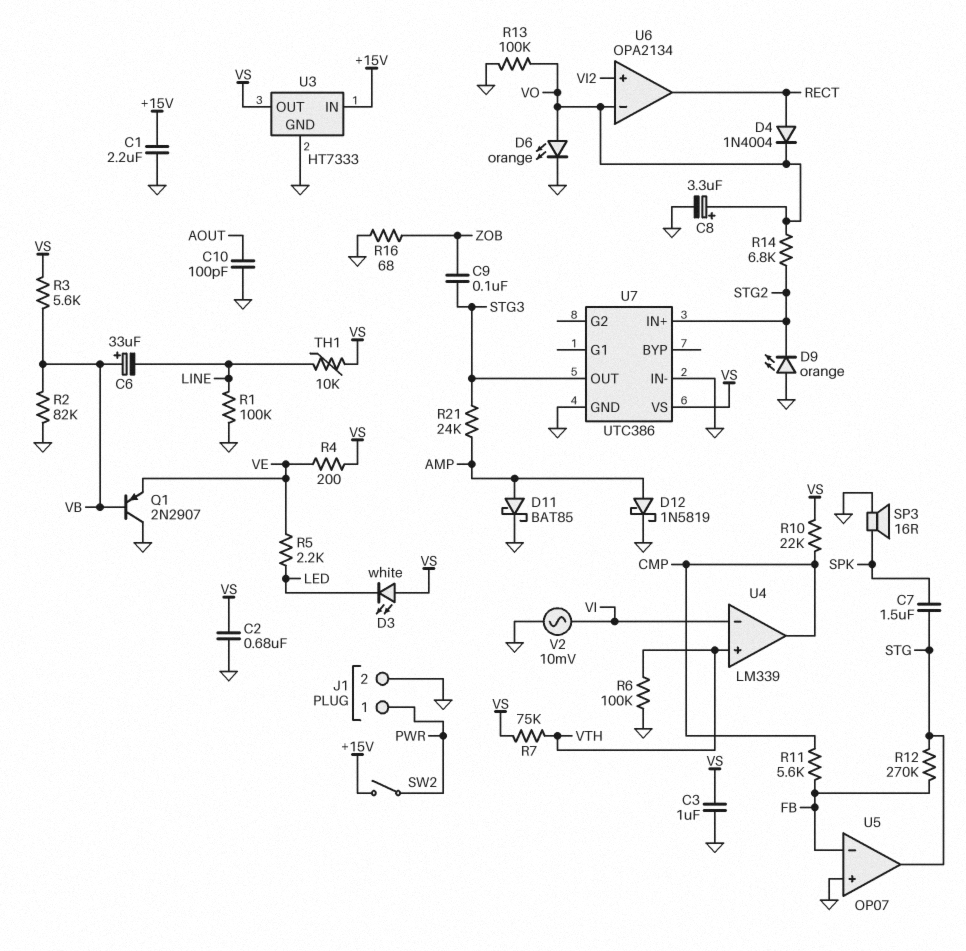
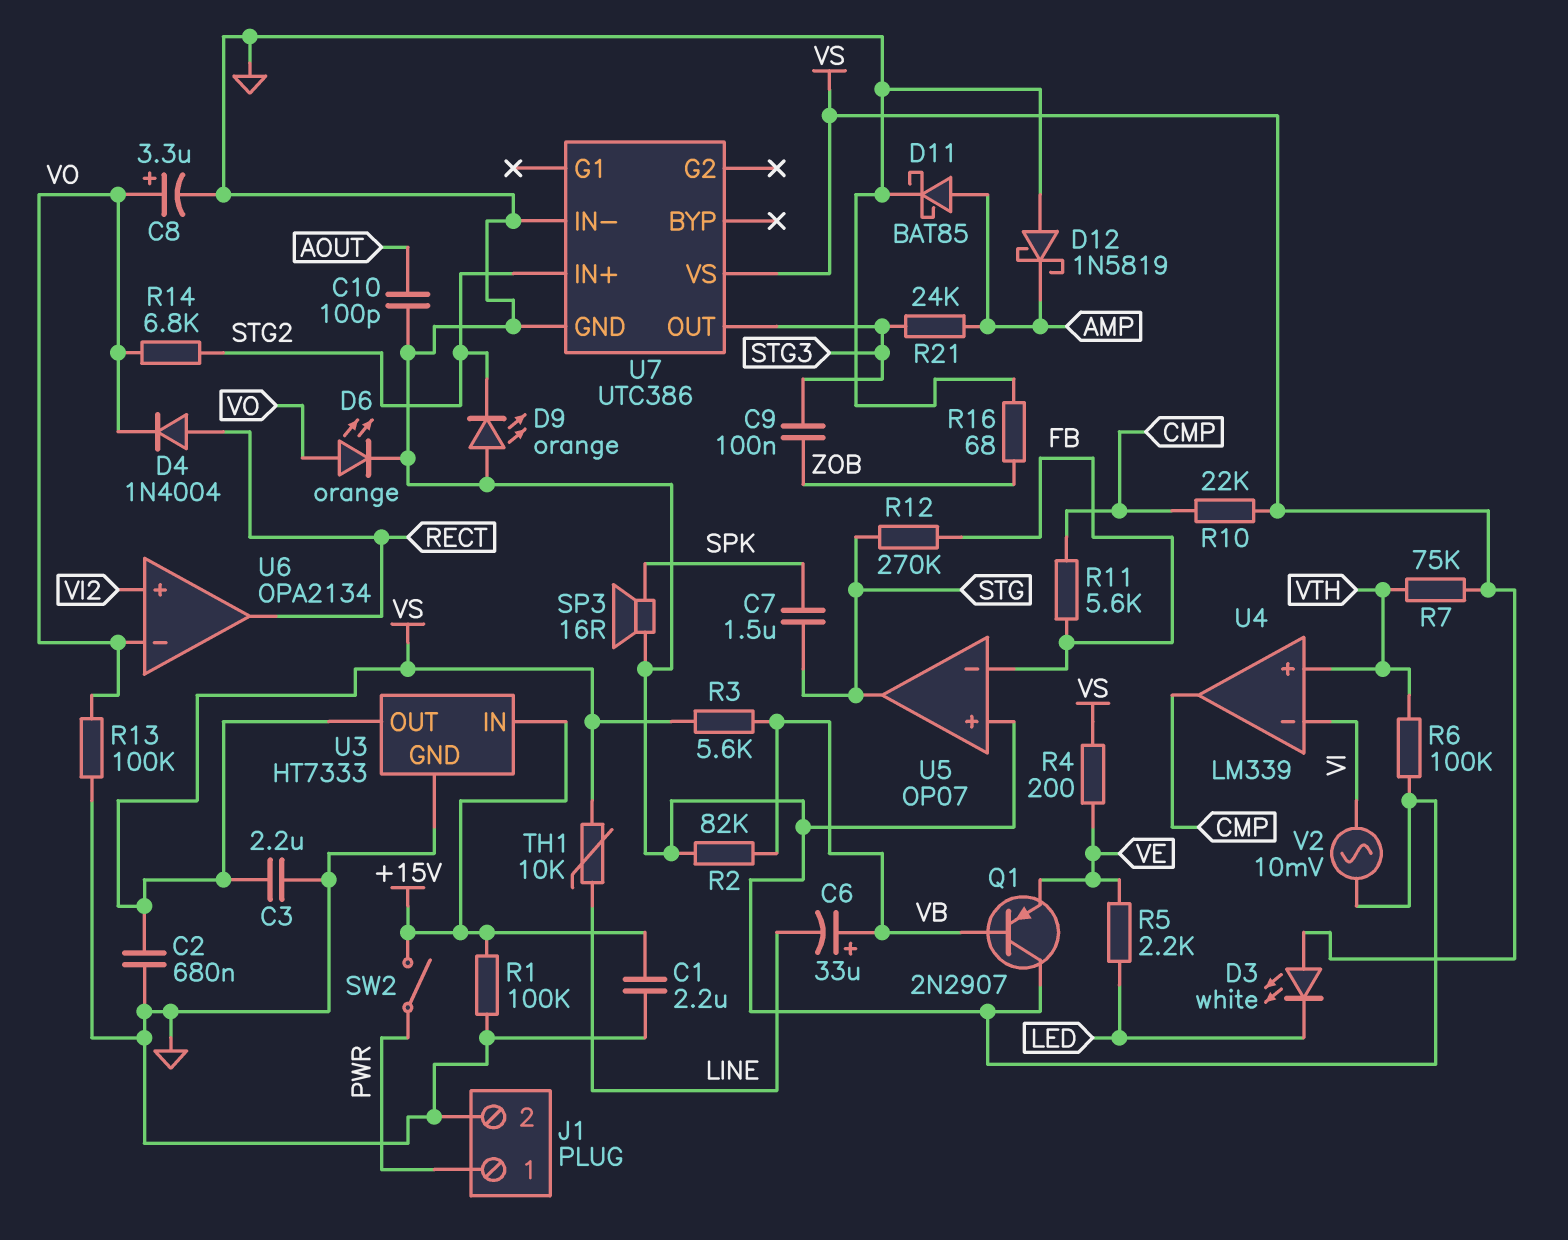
C3: 1uF (GND, VS) -> 2.2uF (GND, VS)
D12: schottky 1N5819 (A AMP, K GND) -> schottky 1N5819 (A GND, K AMP)
R1: 100k (GND, LINE) -> 100k (+15V, GND)

